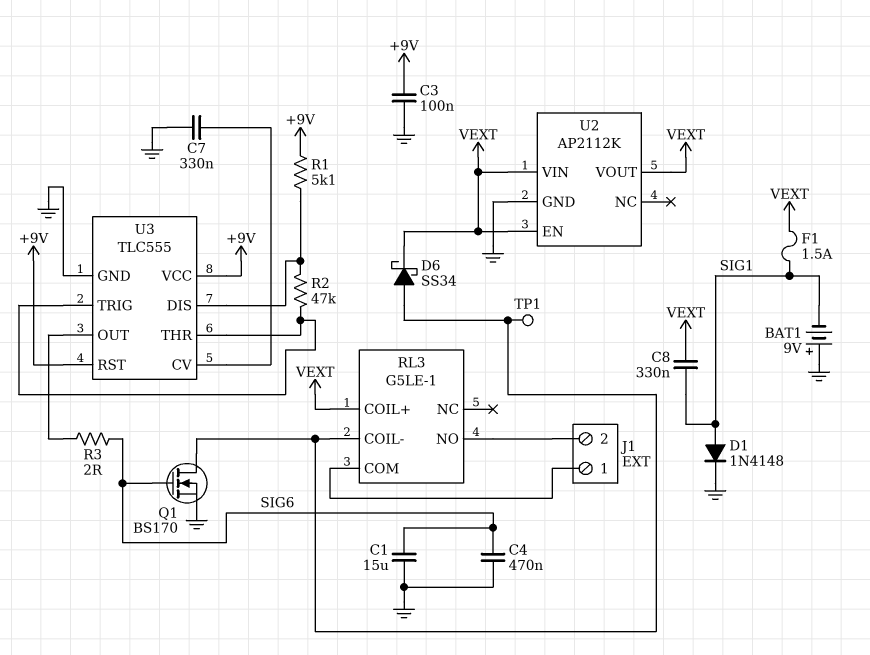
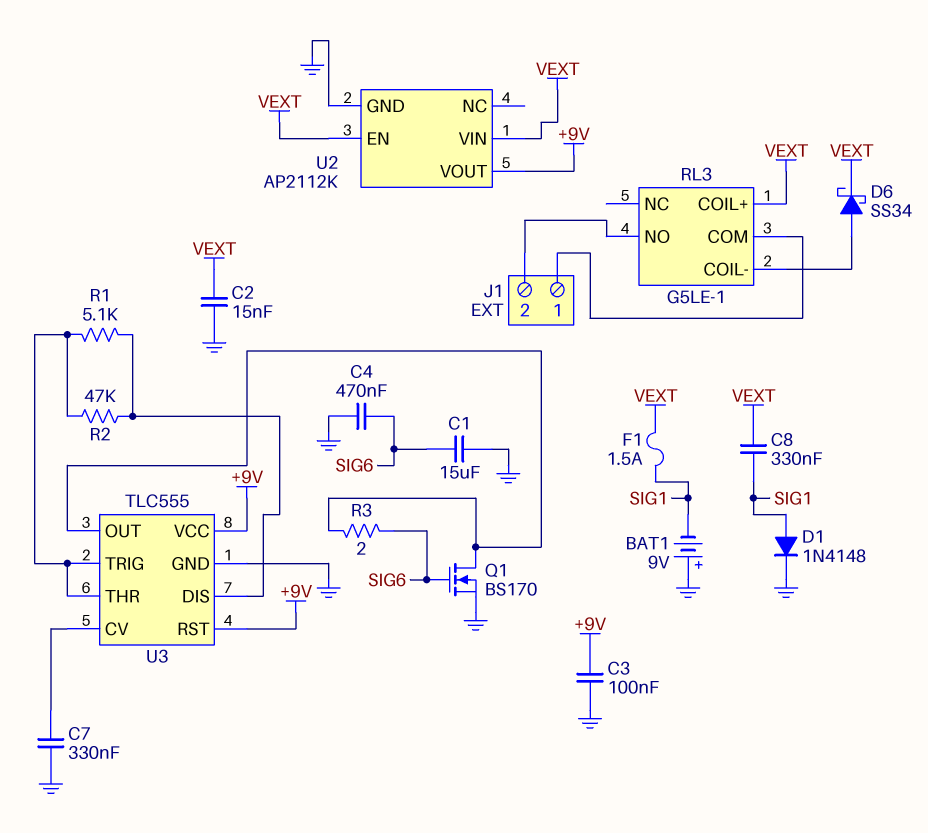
C2: none -> 15nF (GND, VEXT)
Q1: NMOS BS170 (G SIG6, D RL3/COIL-, S GND) -> NMOS BS170 (G SIG6, D U3/OUT, S GND)
R1: 5.1k (+9V, U3/DIS) -> 5.1k (U3/DIS, U3/THR)
TP1: test point (RL3/COIL-) -> none
U2 pin VOUT: VEXT -> +9V

